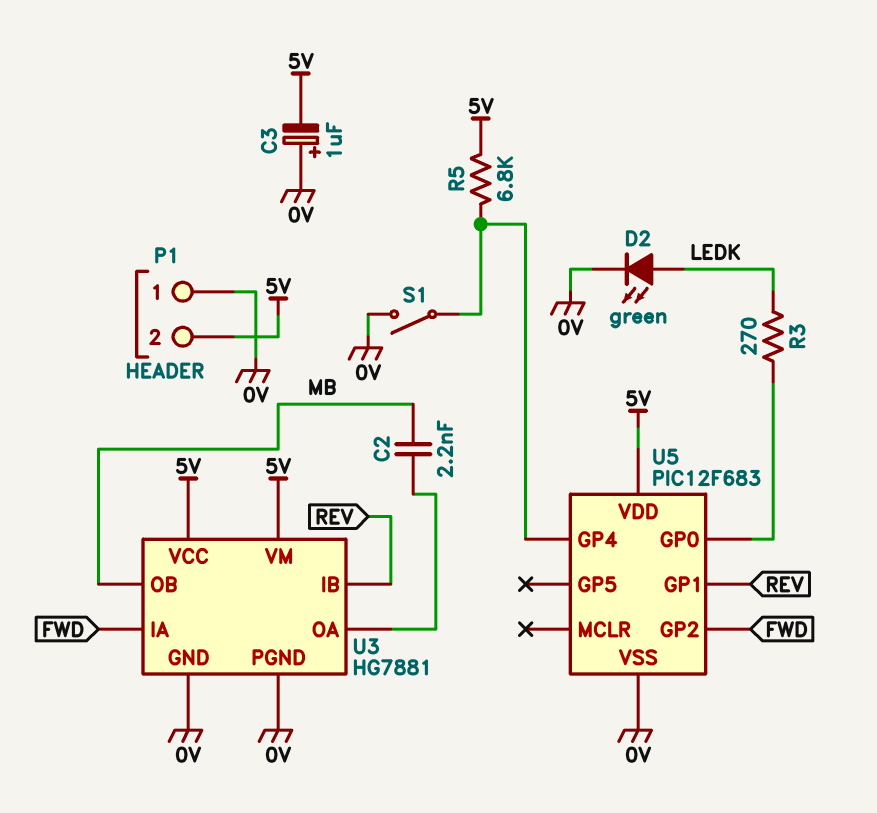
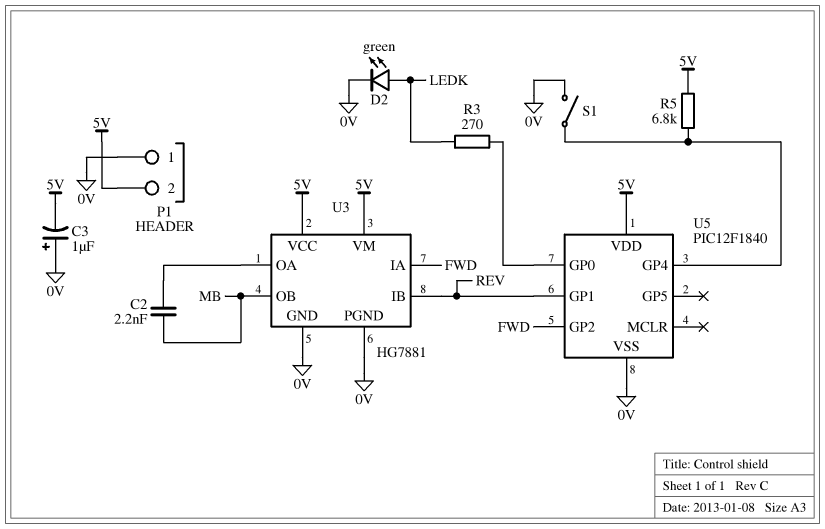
U5: PIC12F683 -> PIC12F1840

